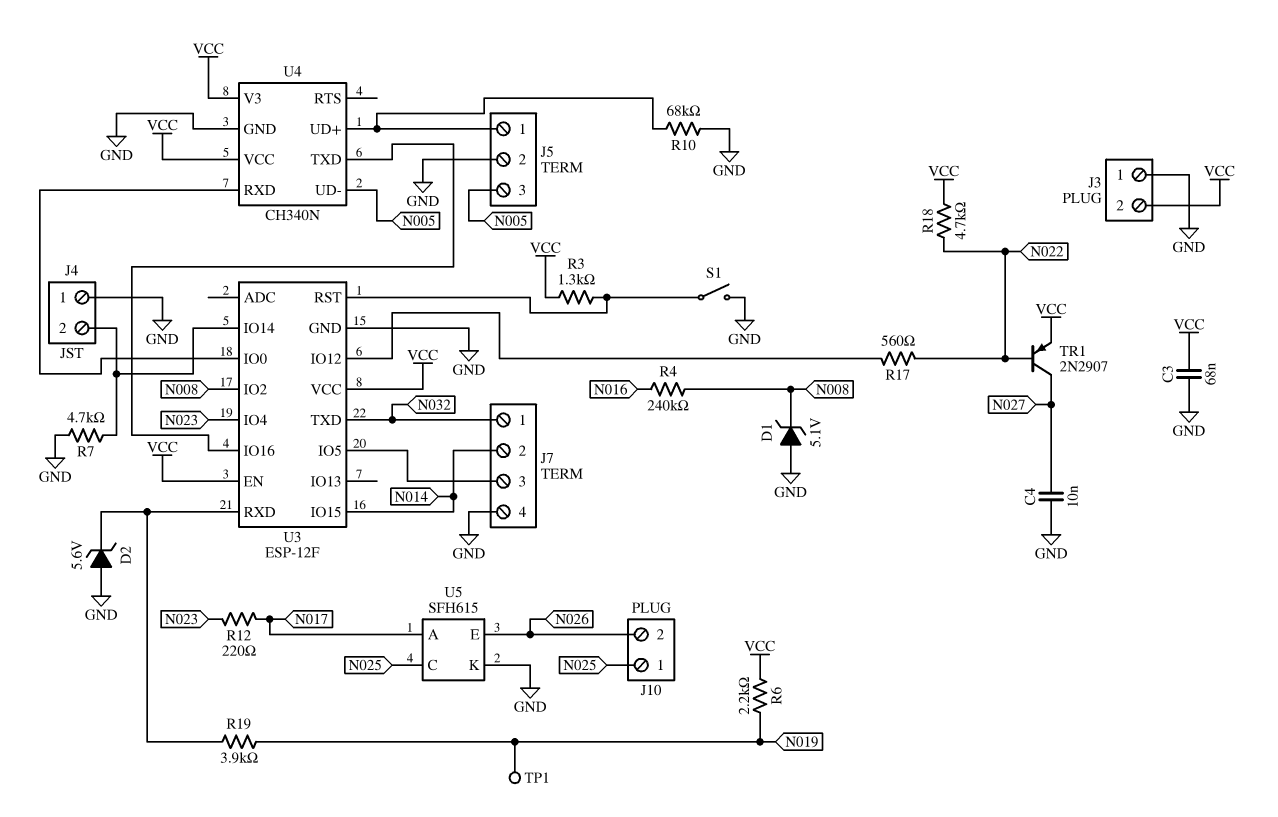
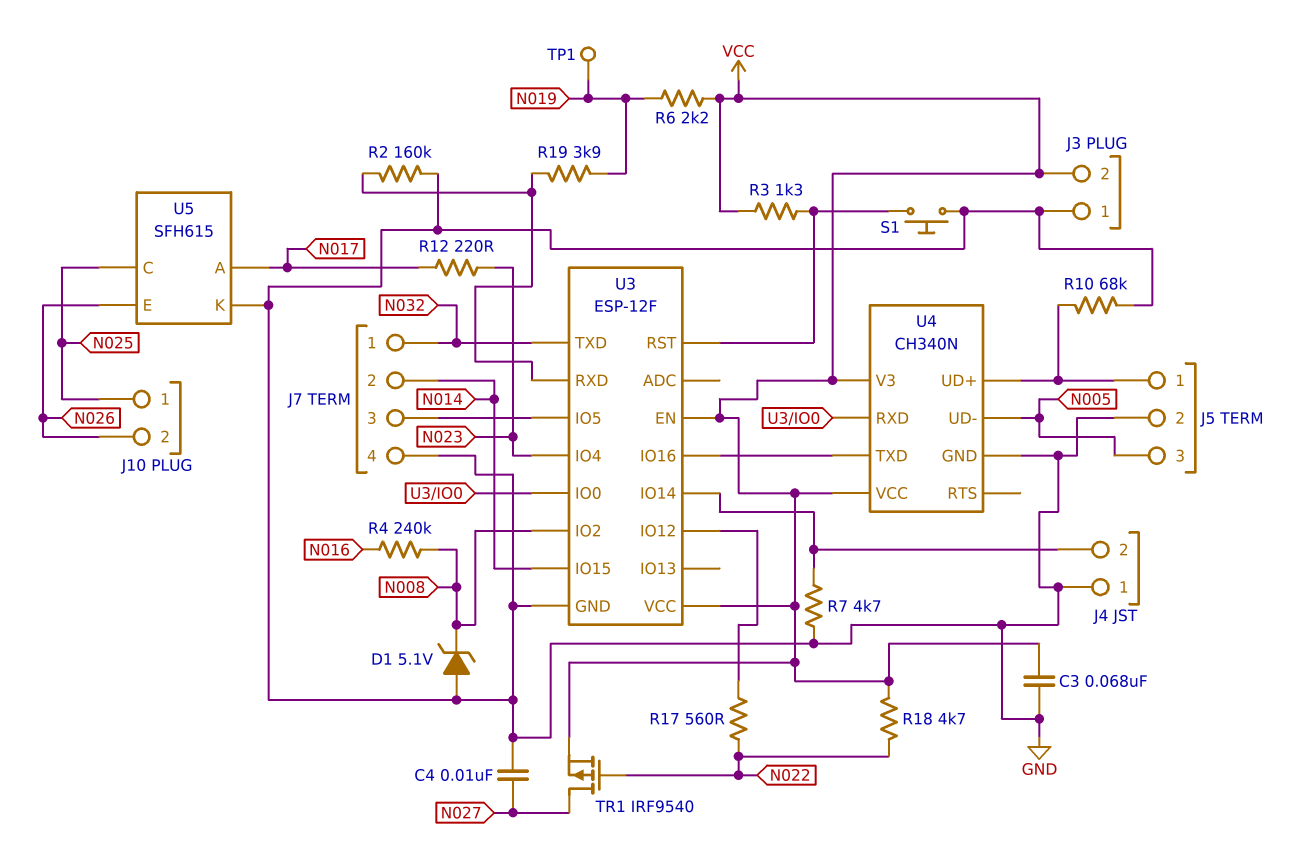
D2: zener 5.6V (A GND, K U3/RXD) -> none
R2: none -> 160k (GND, U3/RXD)
S1: switch (GND, U3/RST) -> button (GND, U3/RST)
TR1: PNP 2N2907 (B N022, C N027, E VCC) -> PMOS IRF9540 (G N022, D N027, S VCC)

